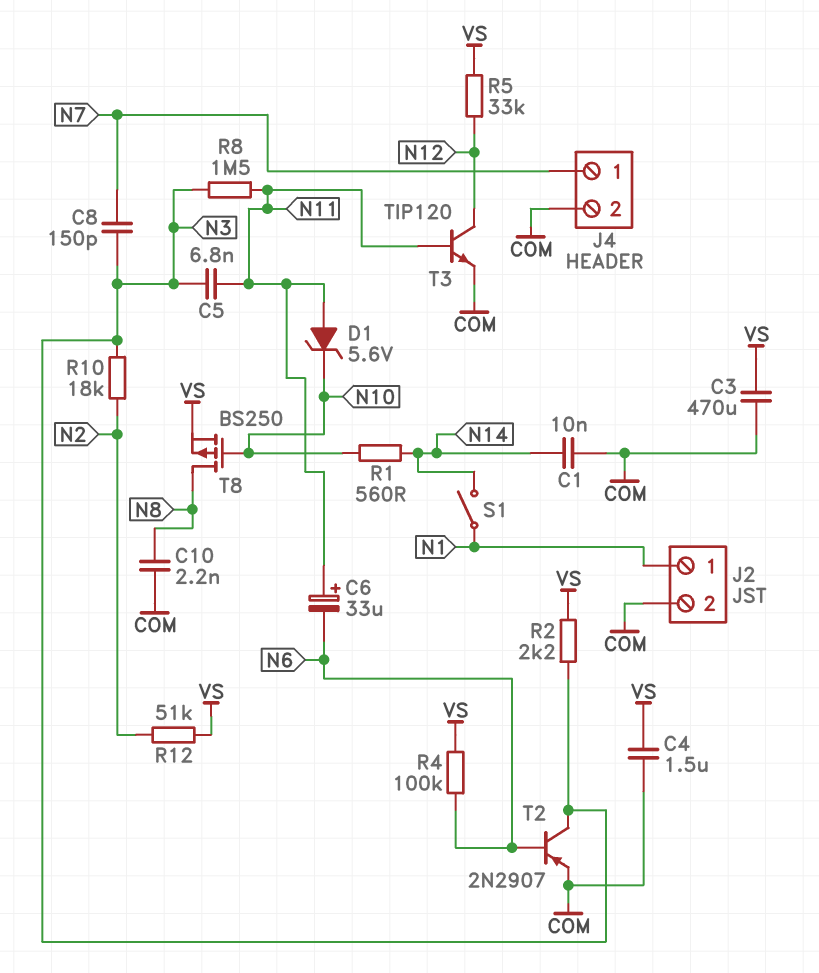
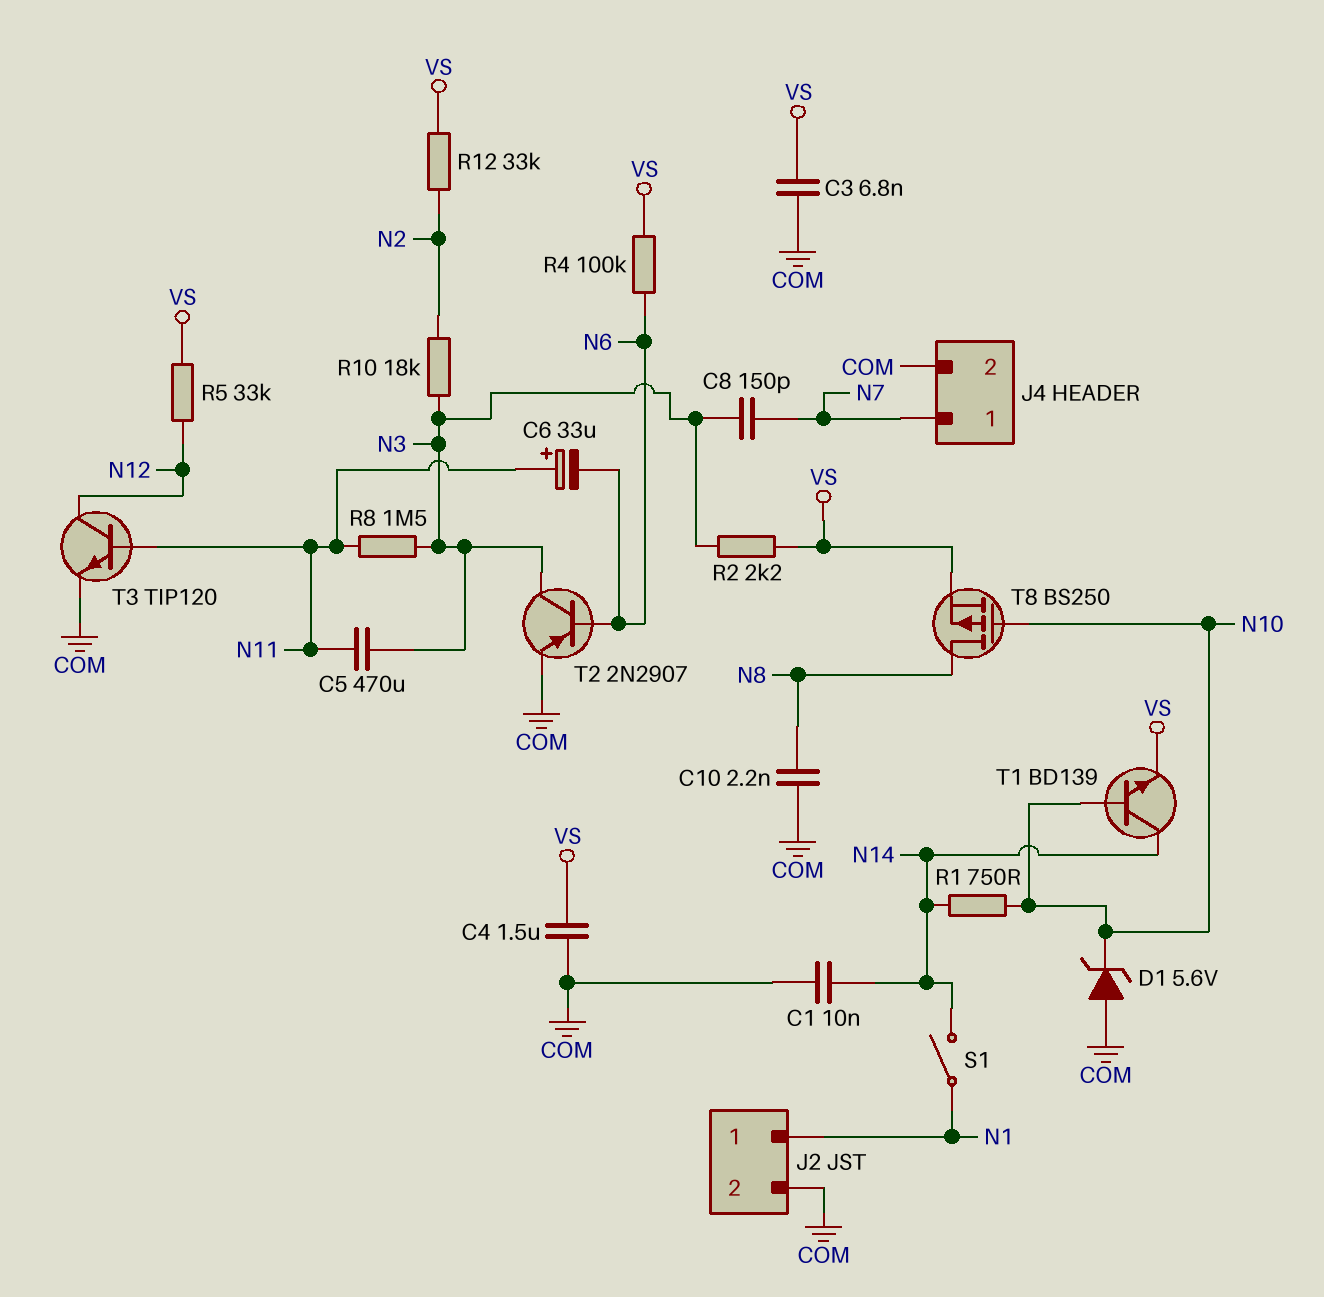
C3: 470uF (COM, VS) -> 6.8nF (COM, VS)
C5: 6.8nF (N3, N11) -> 470uF (N3, N11)
D1: zener 5.6V (A N11, K N10) -> zener 5.6V (A COM, K N10)
R1: 560 (N10, N14) -> 750 (N10, N14)
R12: 51k (N2, VS) -> 33k (N2, VS)
T1: none -> NPN BD139 (B N10, C N14, E VS)

